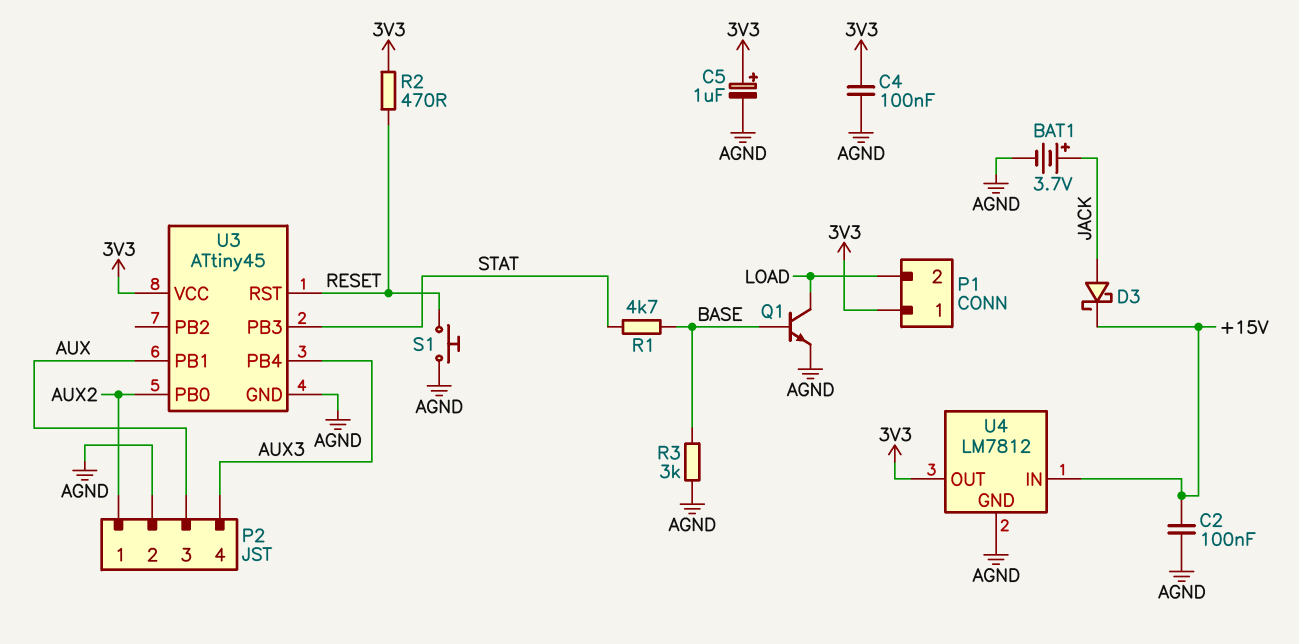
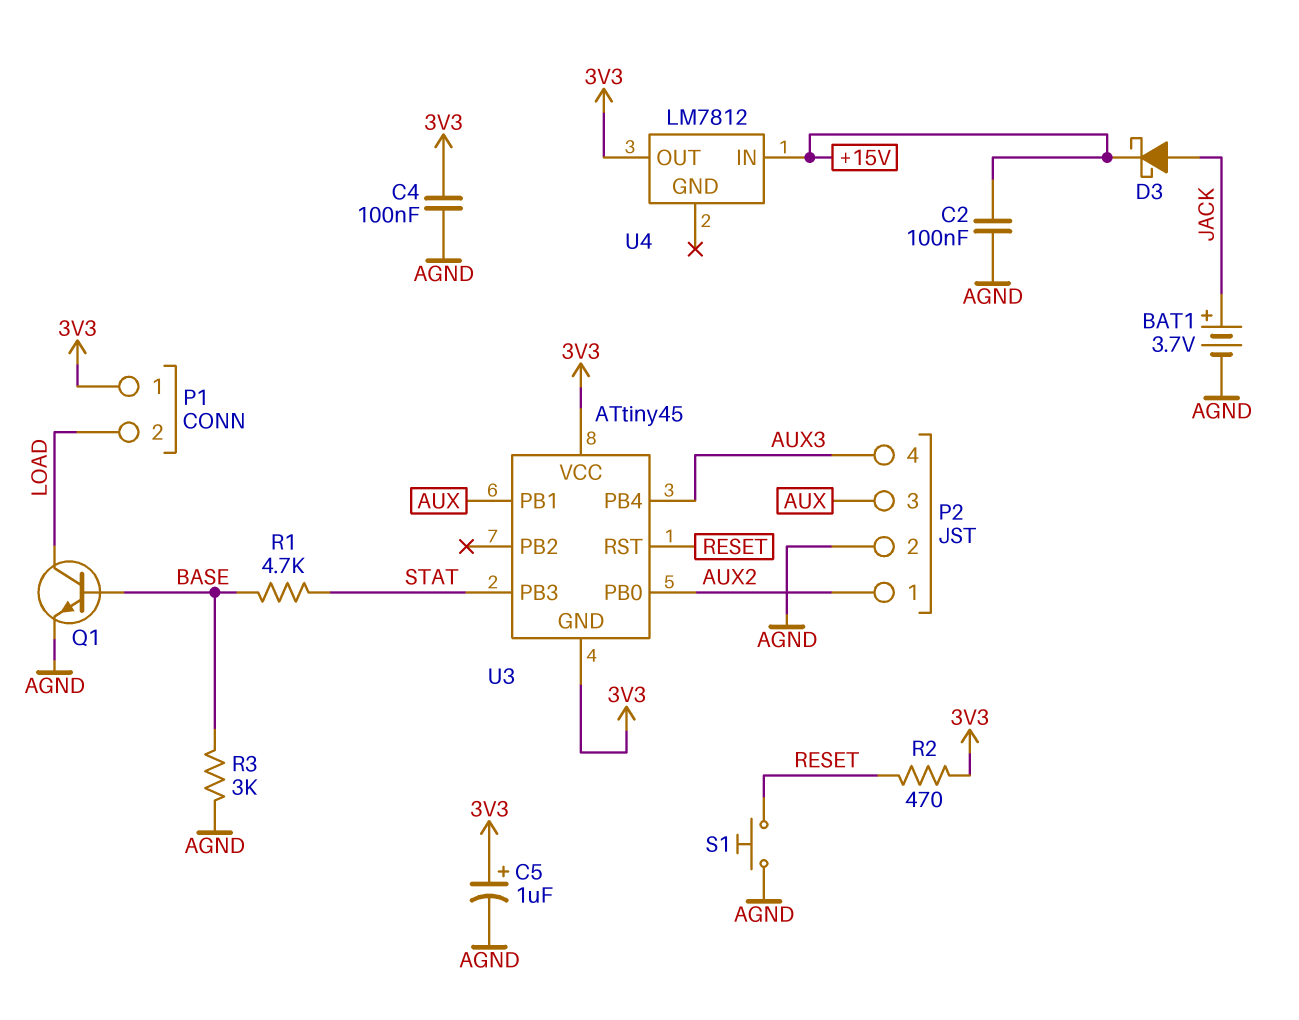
U3 pin GND: AGND -> 3V3
U4 pin GND: AGND -> none

